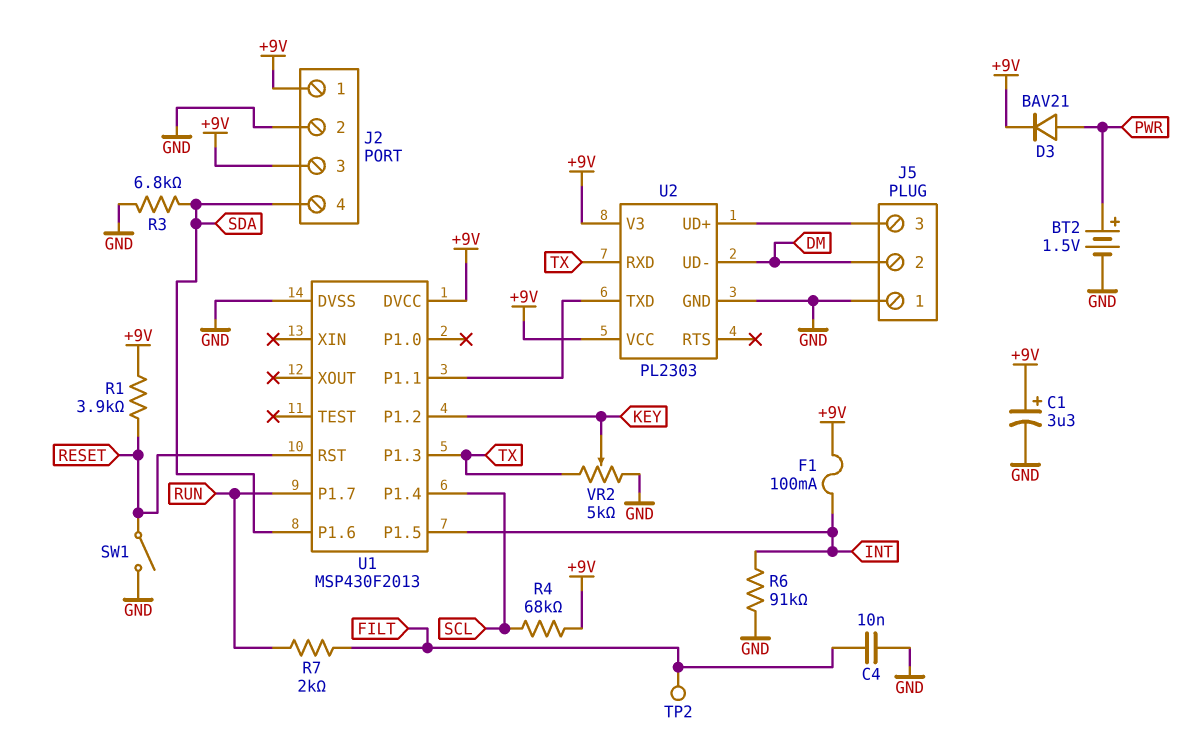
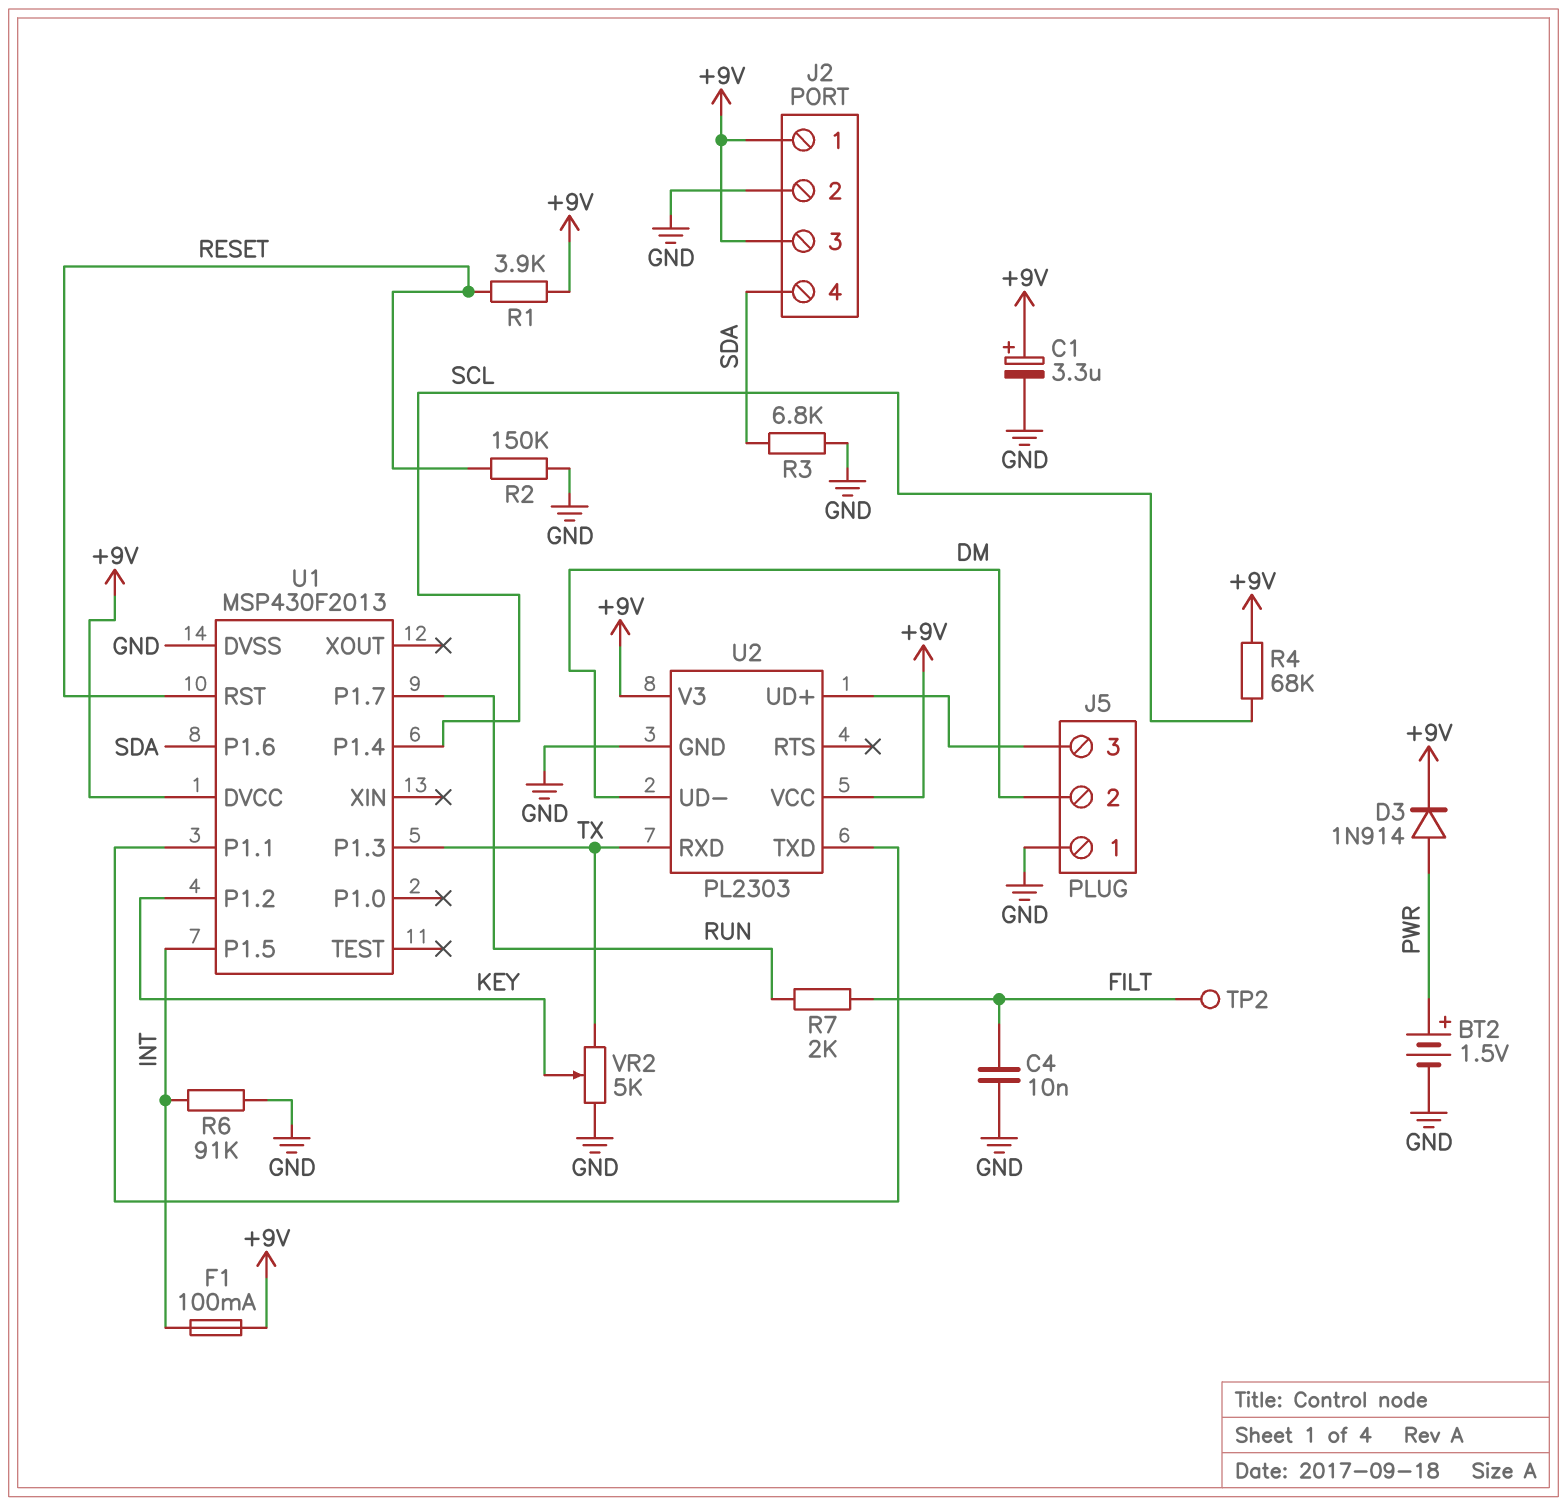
D3: diode BAV21 (A PWR, K +9V) -> diode 1N914 (A PWR, K +9V)
R2: none -> 150k (GND, RESET)
SW1: switch (GND, RESET) -> none

